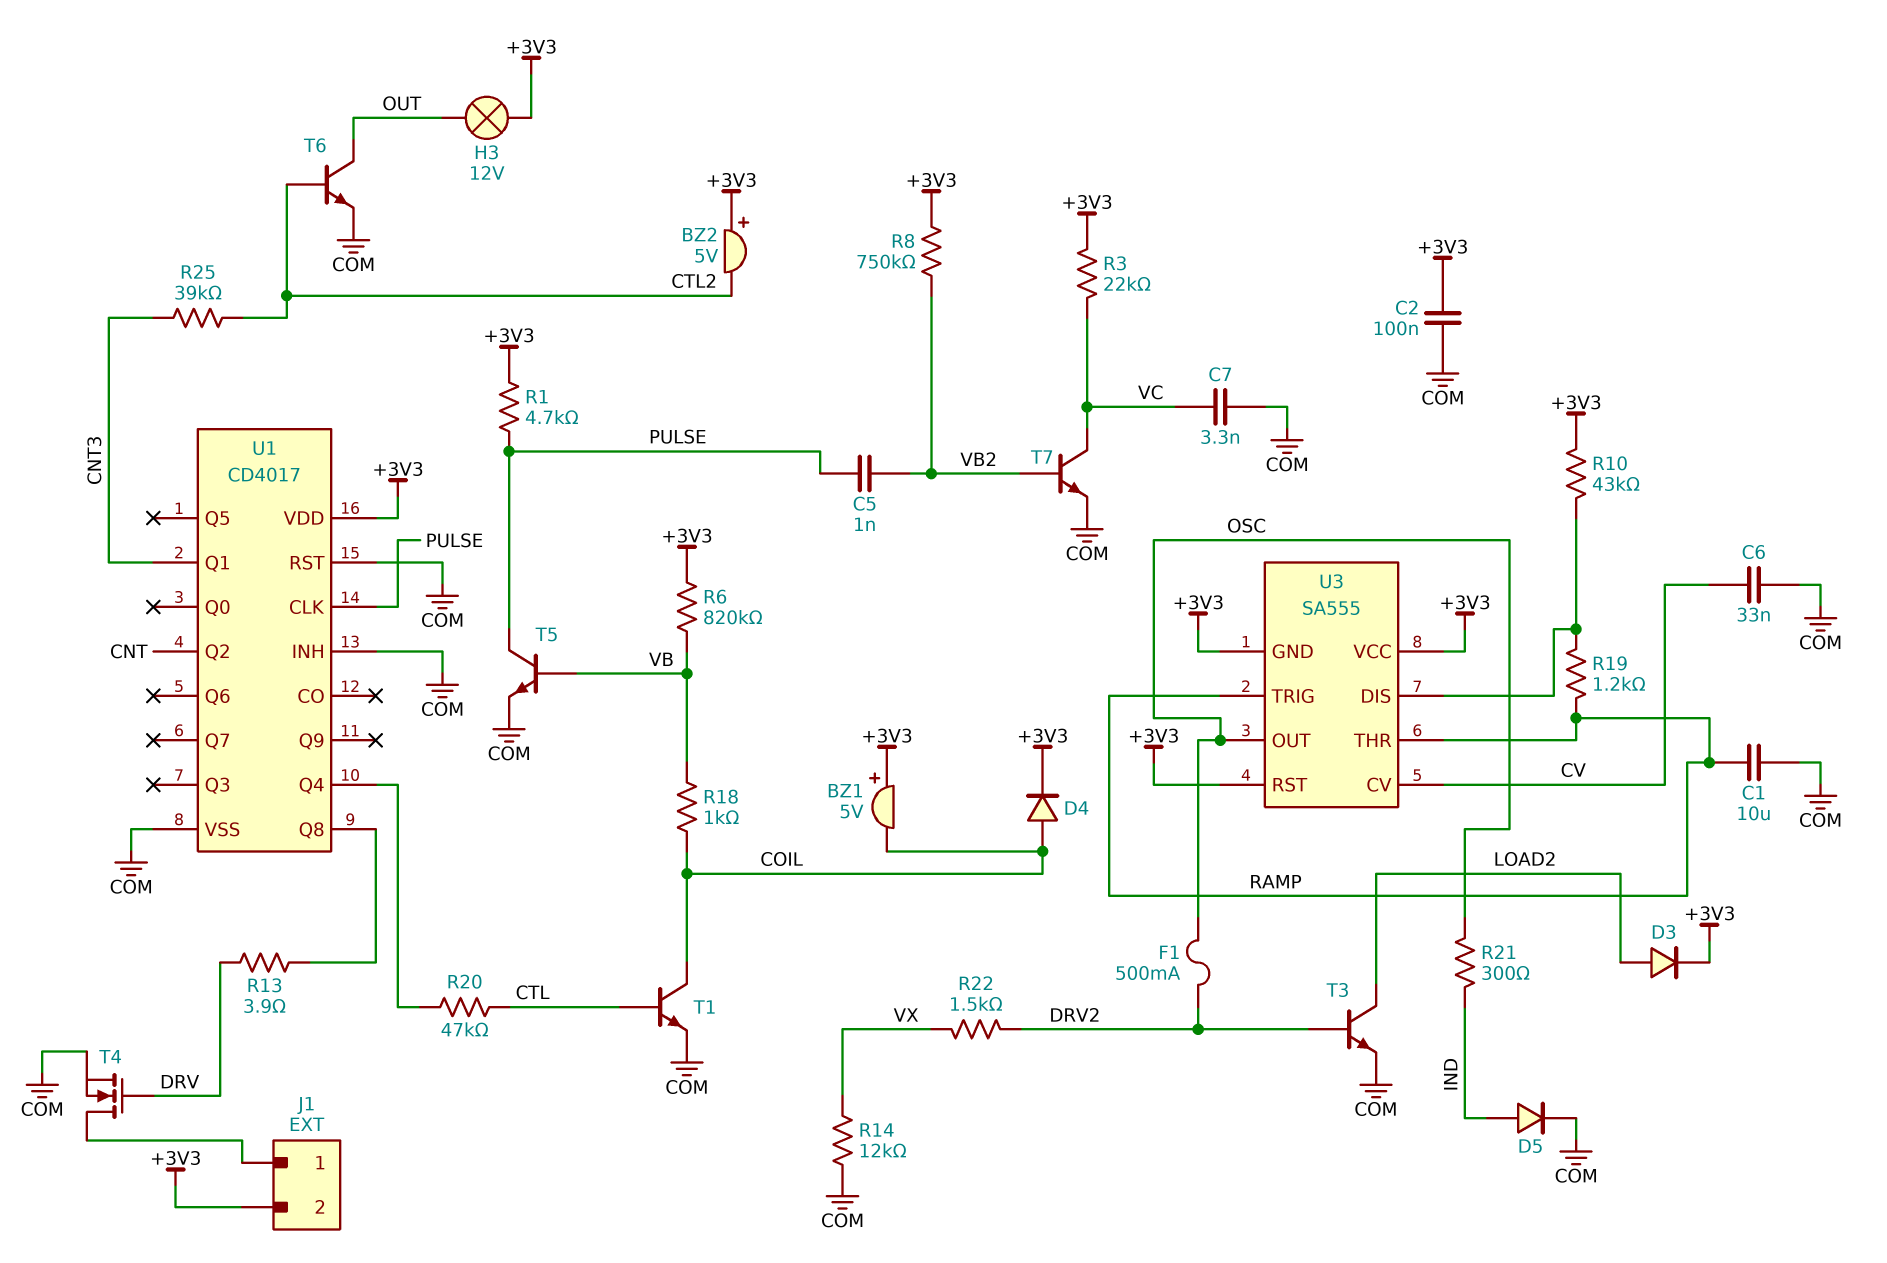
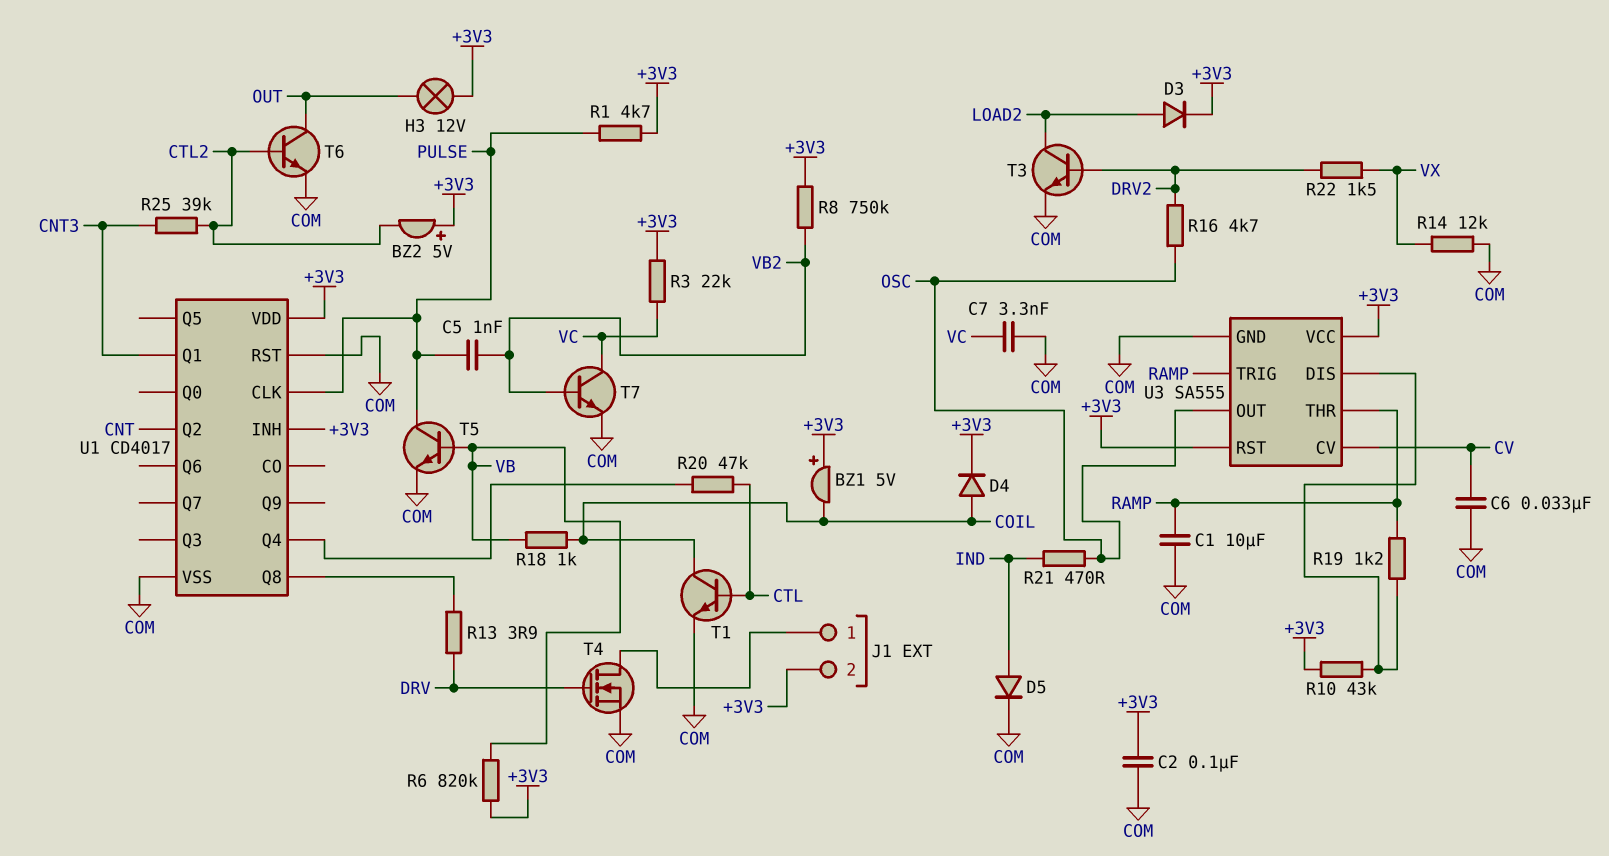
F1: 500mA (DRV2, OSC) -> none
R16: none -> 4.7k (DRV2, OSC)
R21: 300 (IND, OSC) -> 470 (IND, OSC)
U1 pin INH: COM -> +3V3
U3 pin GND: +3V3 -> COM

